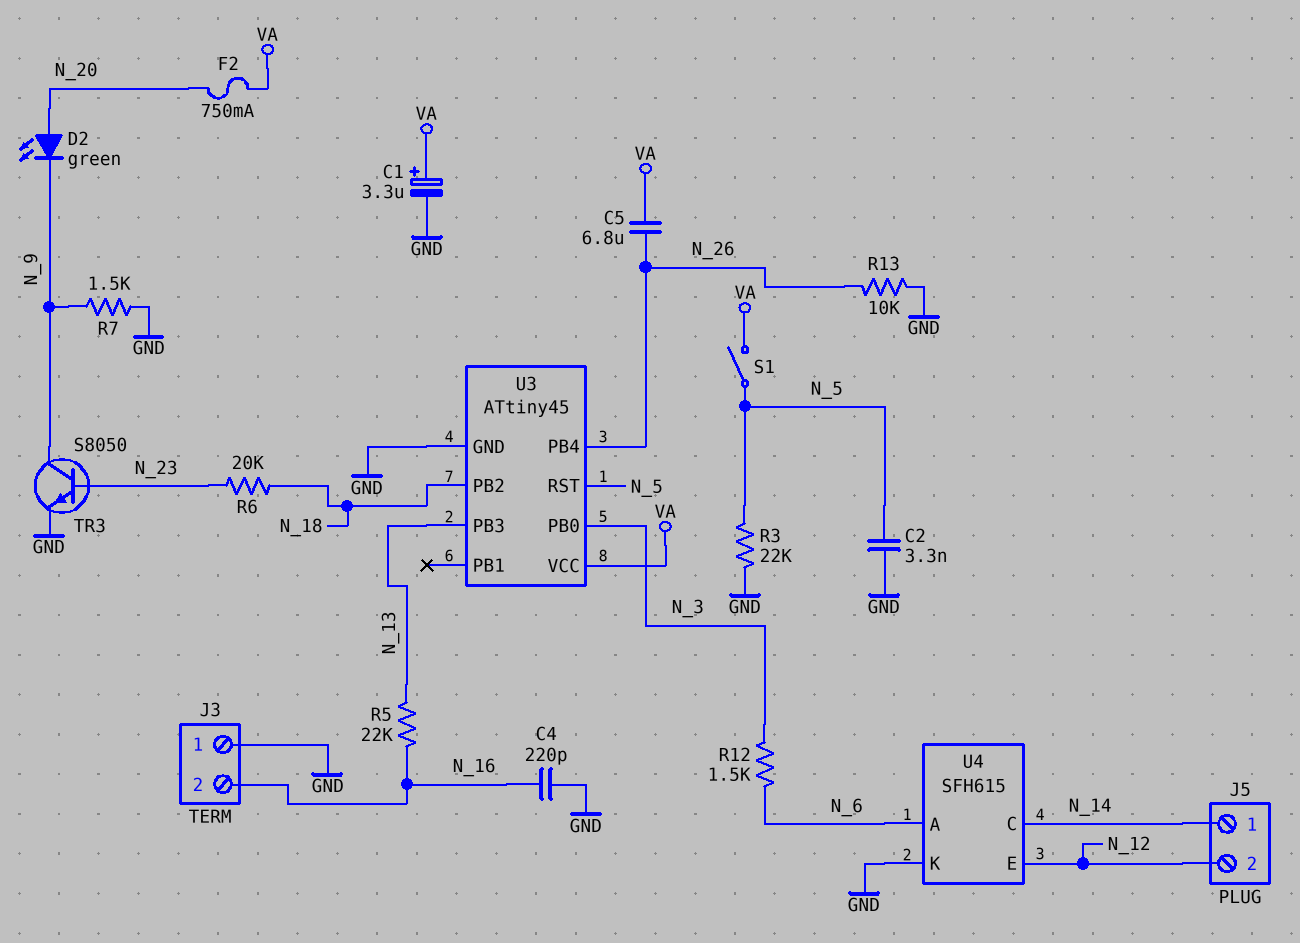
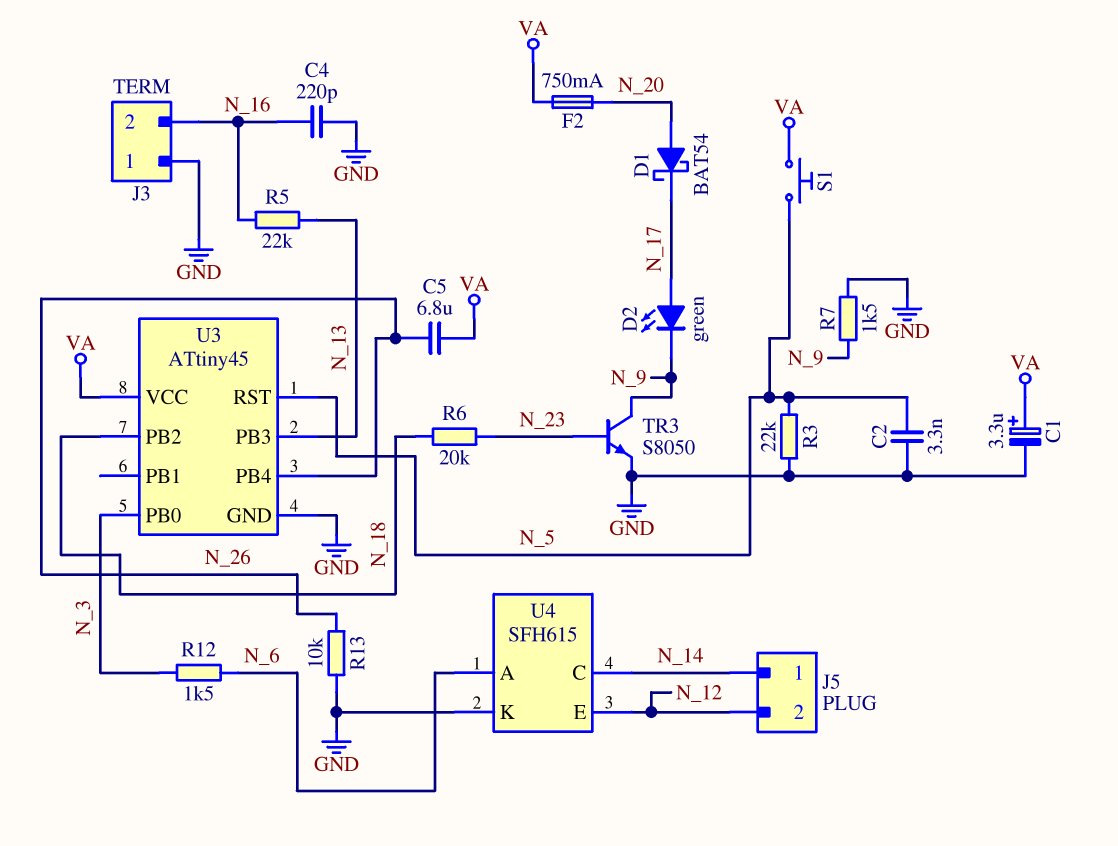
D1: none -> schottky BAT54 (A N_20, K N_17)
D2: LED green (A N_20, K N_9) -> LED green (A N_17, K N_9)
S1: switch (N_5, VA) -> button (N_5, VA)

